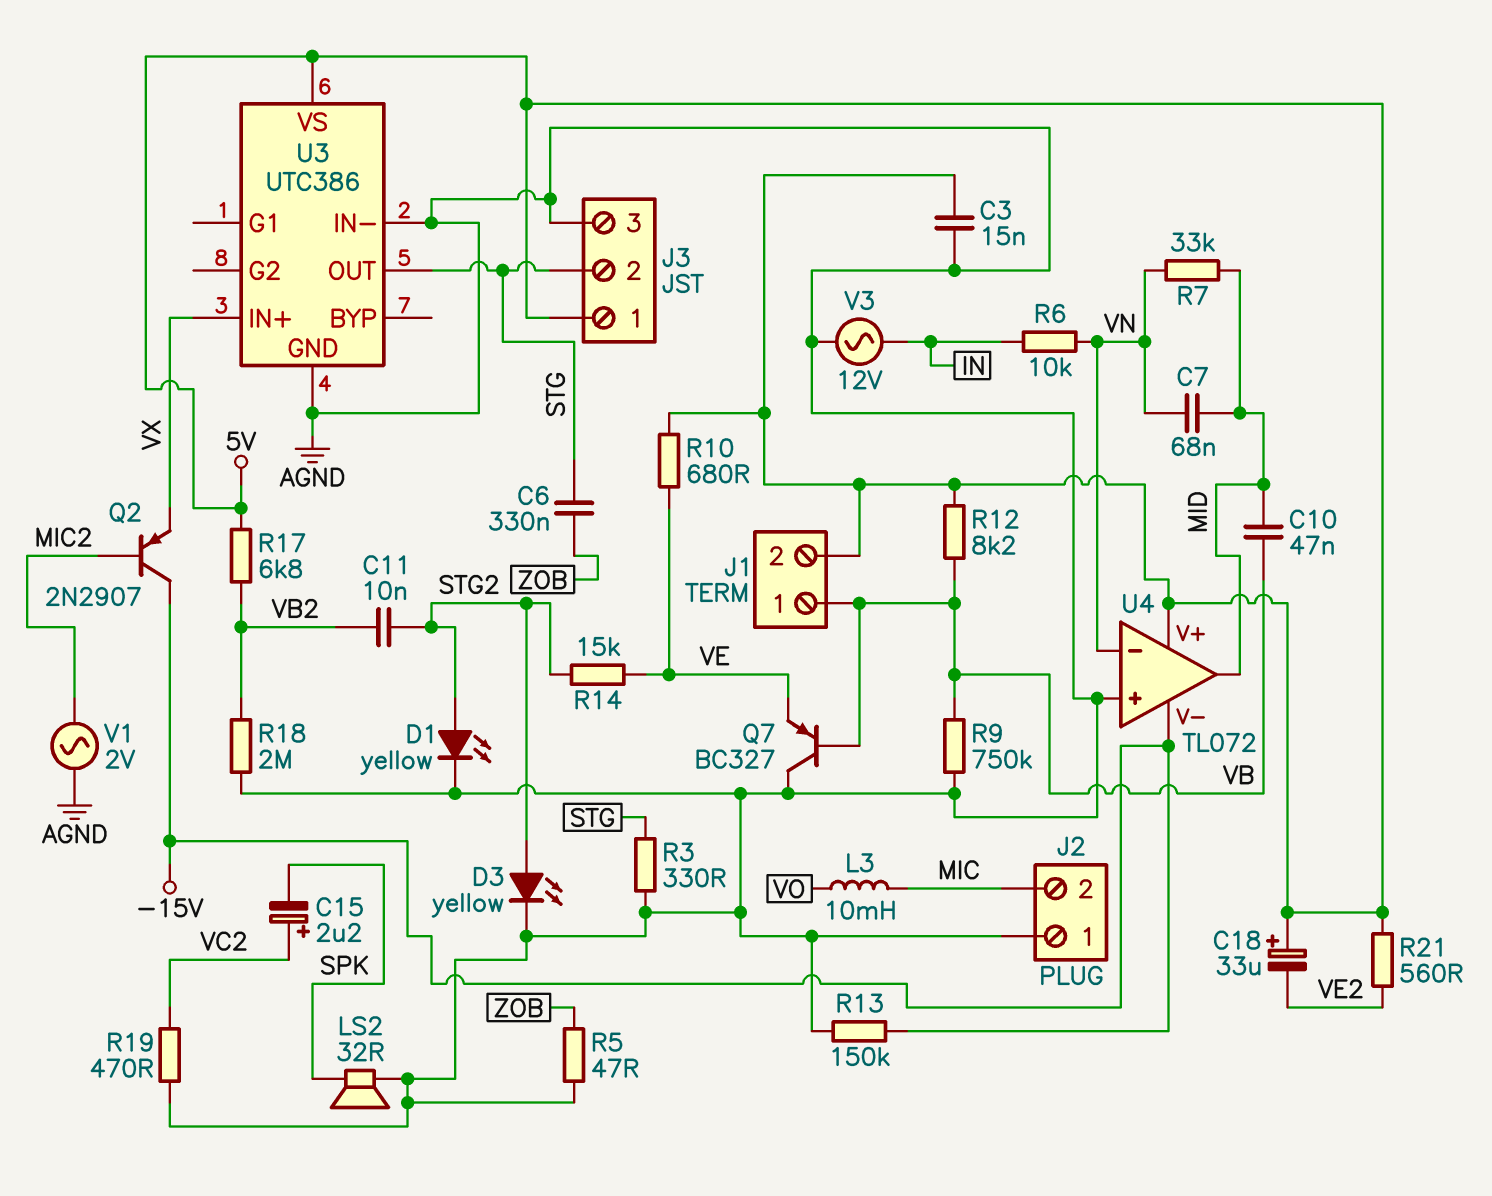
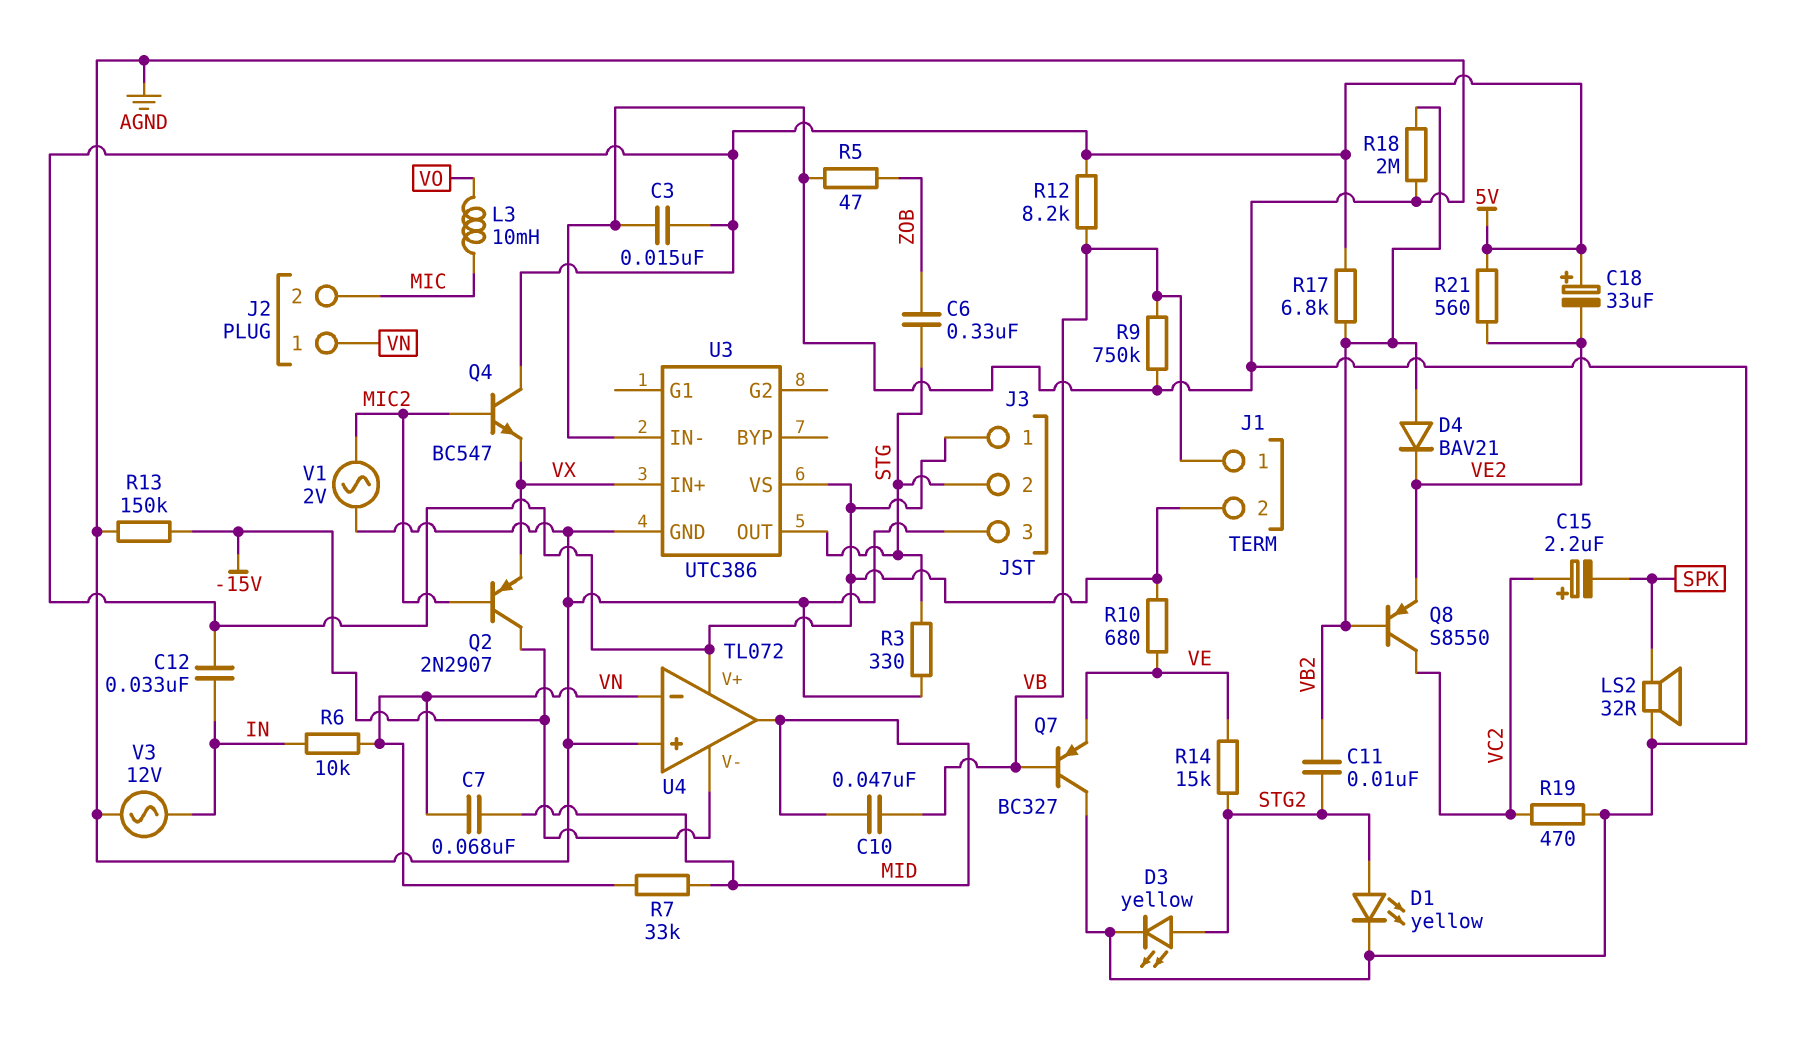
C12: none -> 33nF (5V, IN)
D4: none -> diode BAV21 (A VB2, K VE2)
J2 pin 1: AGND -> VN
Q4: none -> NPN BC547 (B MIC2, C 5V, E VX)
Q8: none -> PNP S8550 (B VB2, C VC2, E VE2)

